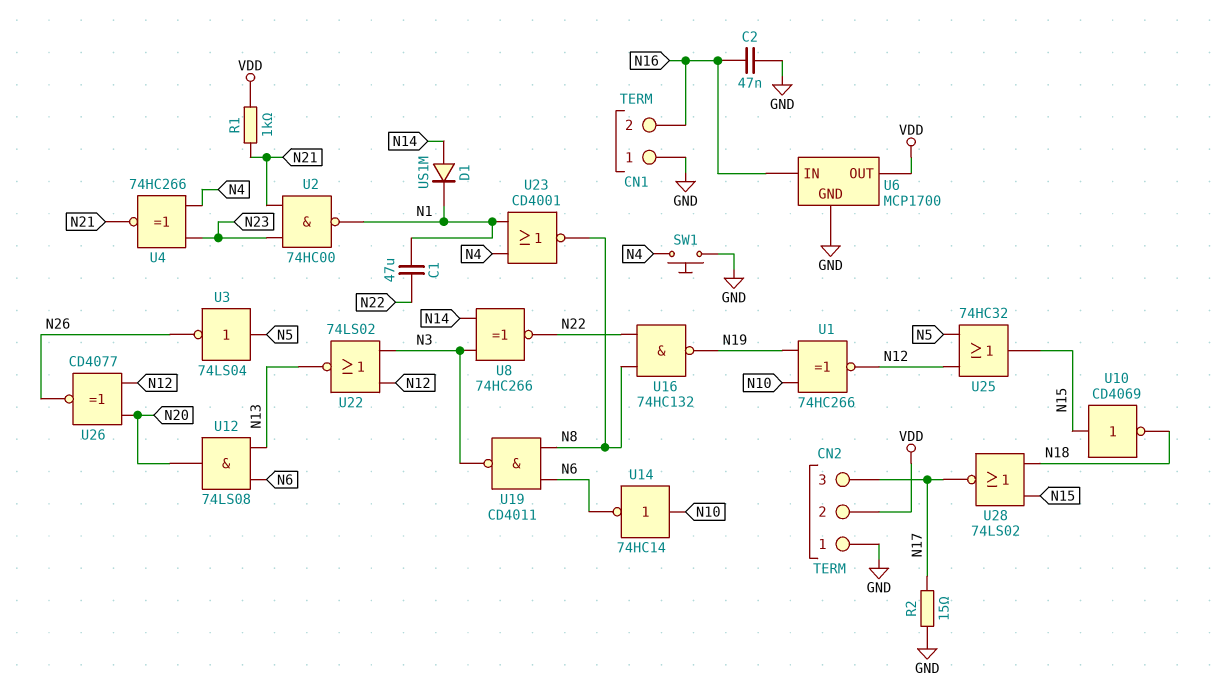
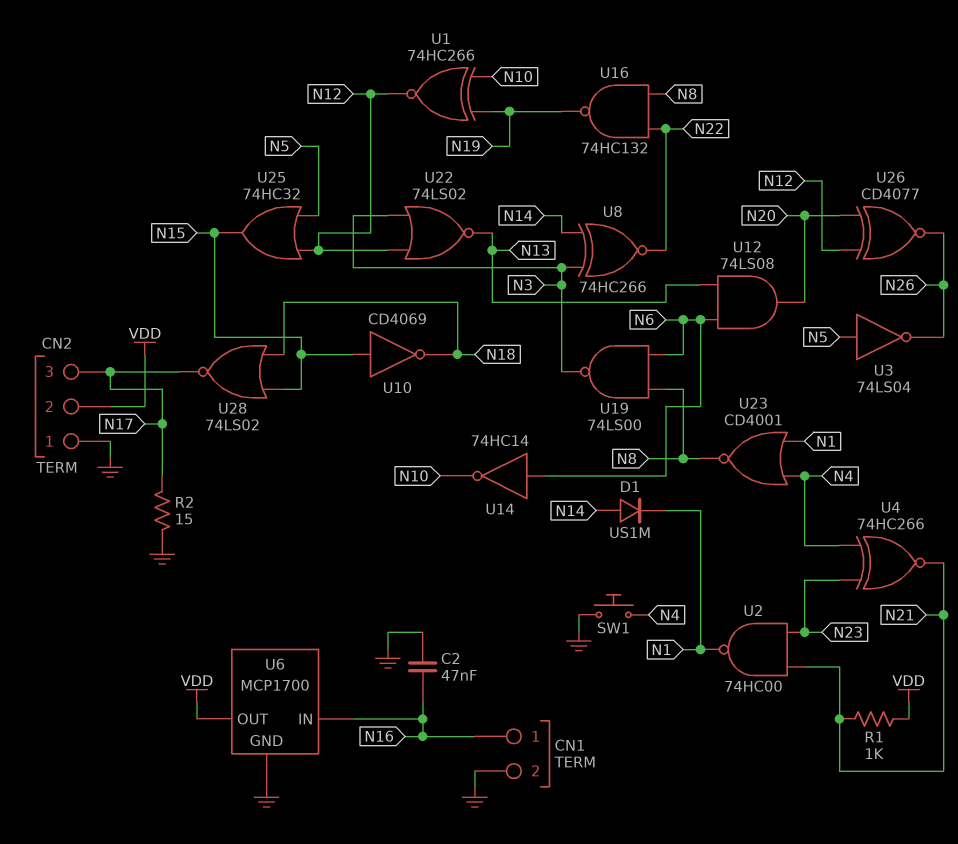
C1: 47uF (N1, N22) -> none
CN1 pin 1: GND -> N16
CN1 pin 2: N16 -> GND
U14: NOT 74HC14 (in N10, out N6) -> NOT 74HC14 (in N6, out N10)
U19: NAND CD4011 (in N6, in N8, out N3) -> NAND 74LS00 (in N6, in N8, out N3)

